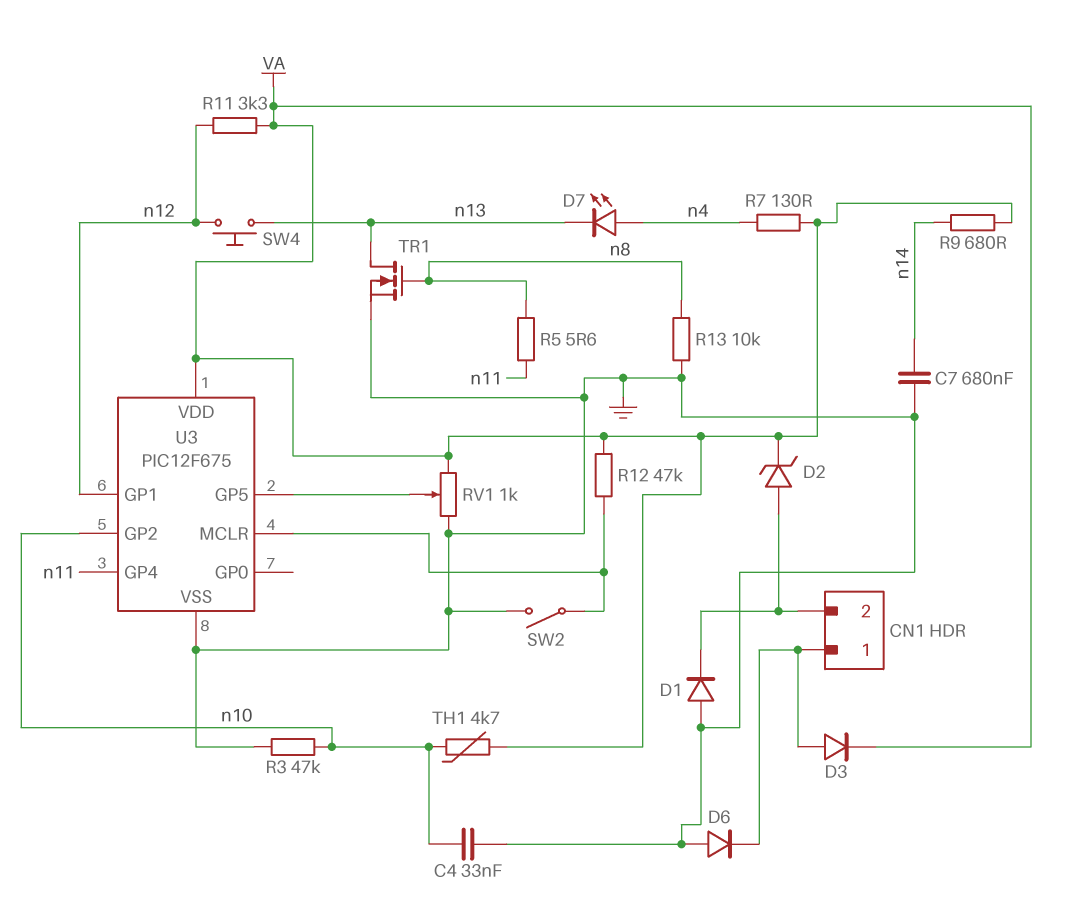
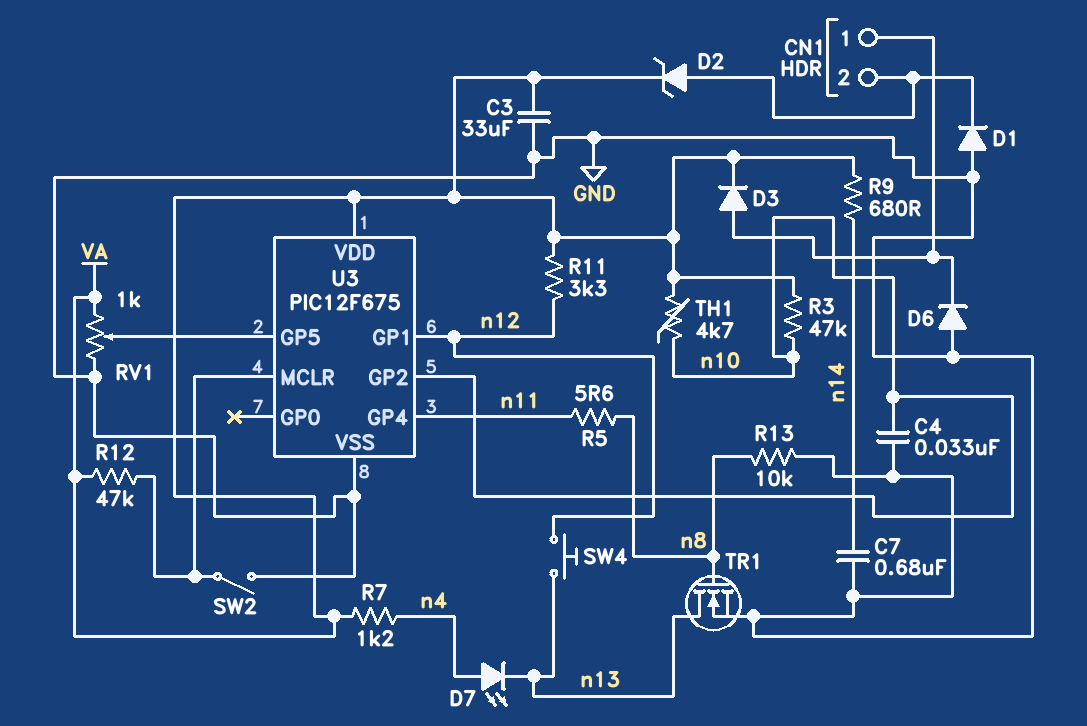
C3: none -> 33uF (GND, VA)
R3: 47k (GND, n10) -> 47k (VA, n10)
R7: 130 (VA, n4) -> 1.2k (VA, n4)

